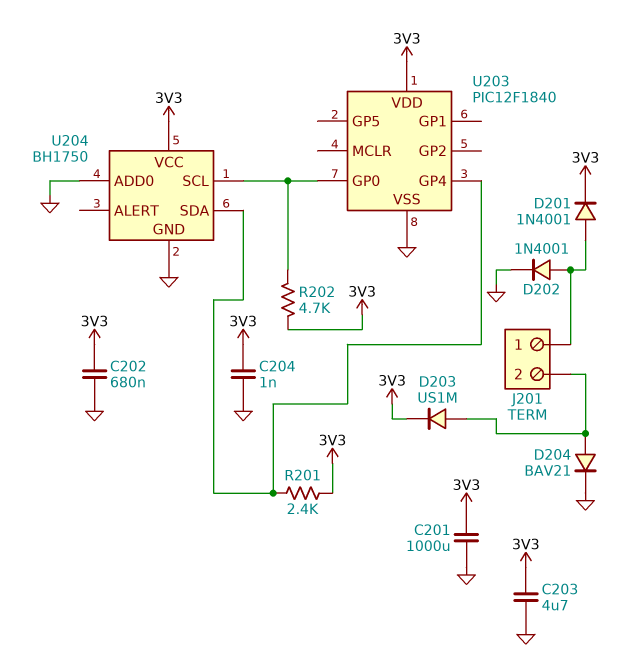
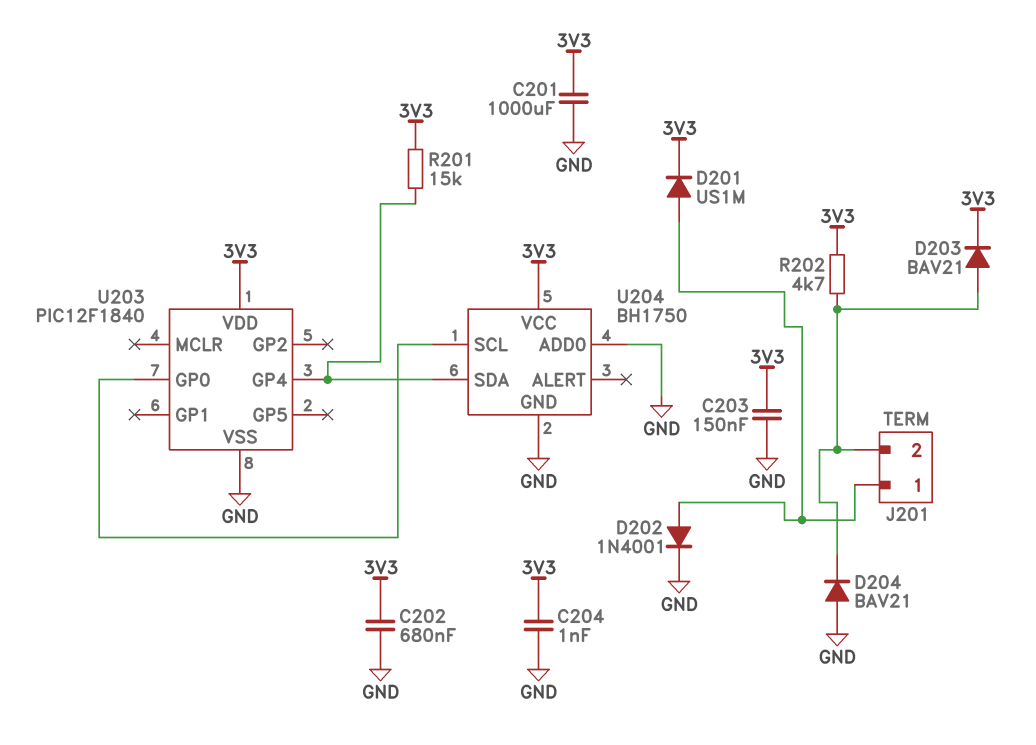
C203: 4.7uF (3V3, GND) -> 150nF (3V3, GND)
D201: diode 1N4001 (A J201/1, K 3V3) -> diode US1M (A J201/1, K 3V3)
D203: diode US1M (A J201/2, K 3V3) -> diode BAV21 (A J201/2, K 3V3)
D204: diode BAV21 (A J201/2, K GND) -> diode BAV21 (A GND, K J201/2)
R201: 2.4k (3V3, U203/GP4) -> 15k (3V3, U203/GP4)
R202: 4.7k (3V3, U203/GP0) -> 4.7k (3V3, J201/2)

